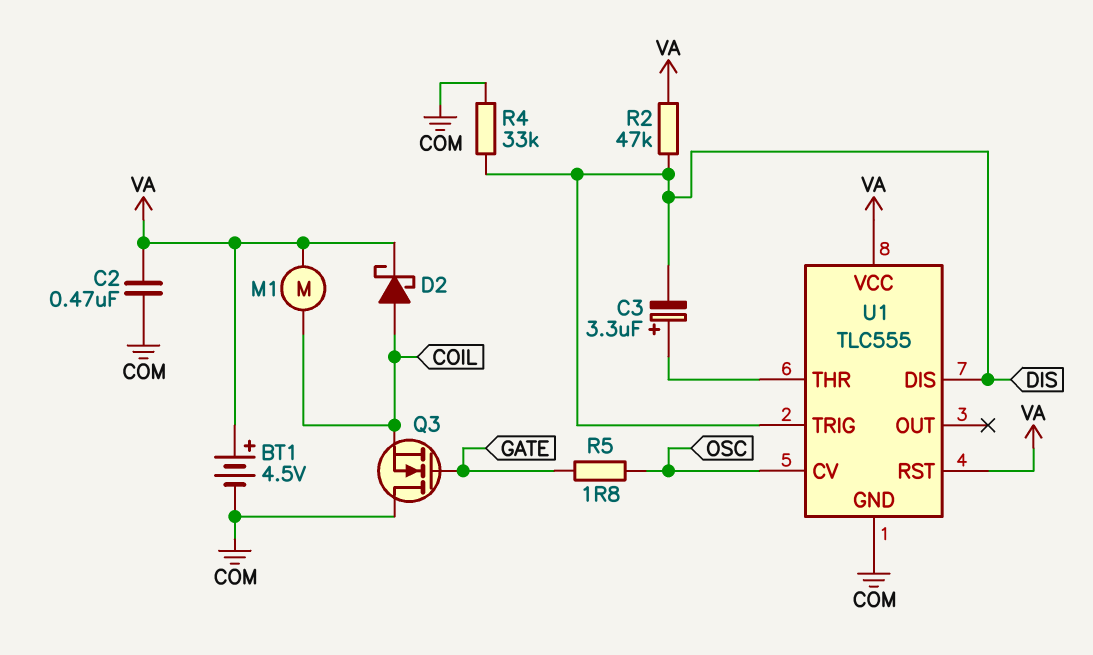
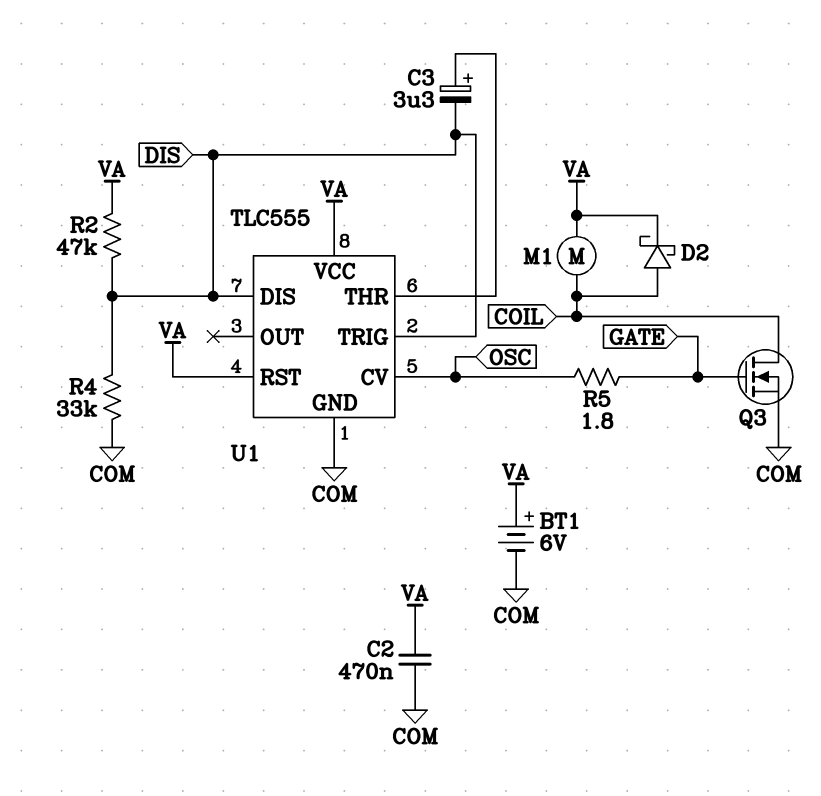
BT1: 4.5V (plus VA, minus COM) -> 6V (plus VA, minus COM)
Q3: NMOS (G GATE, D COM, S COIL) -> NMOS (G GATE, D COIL, S COM)

